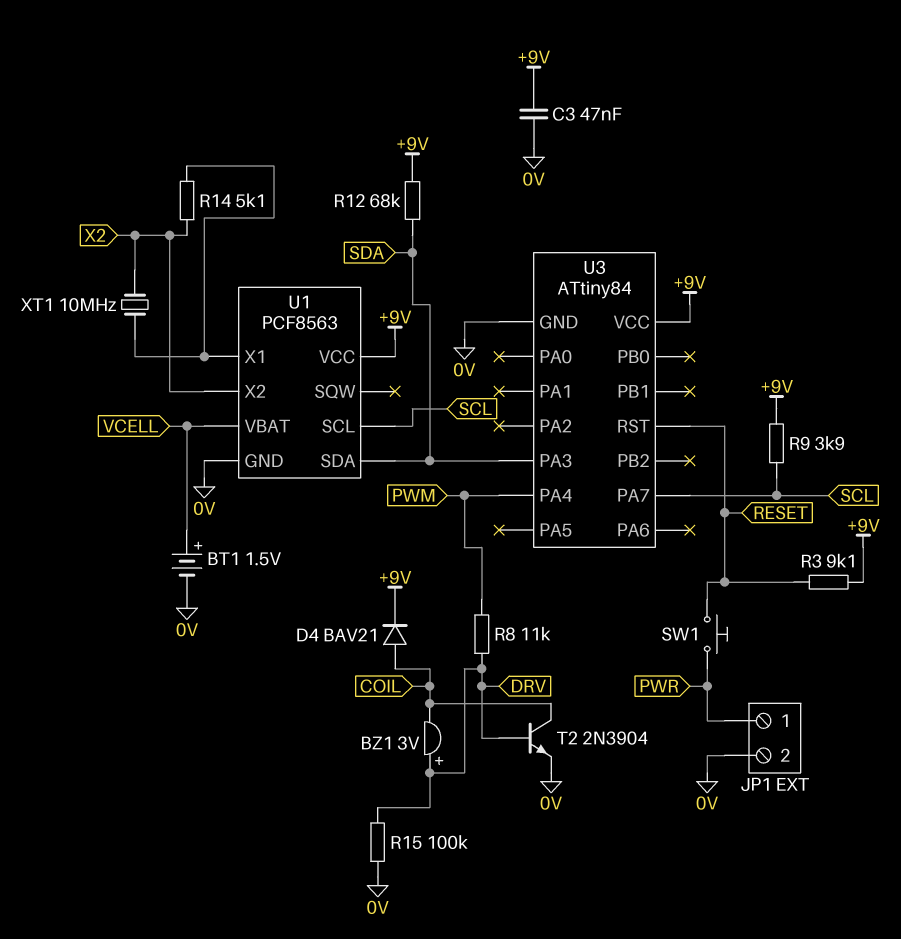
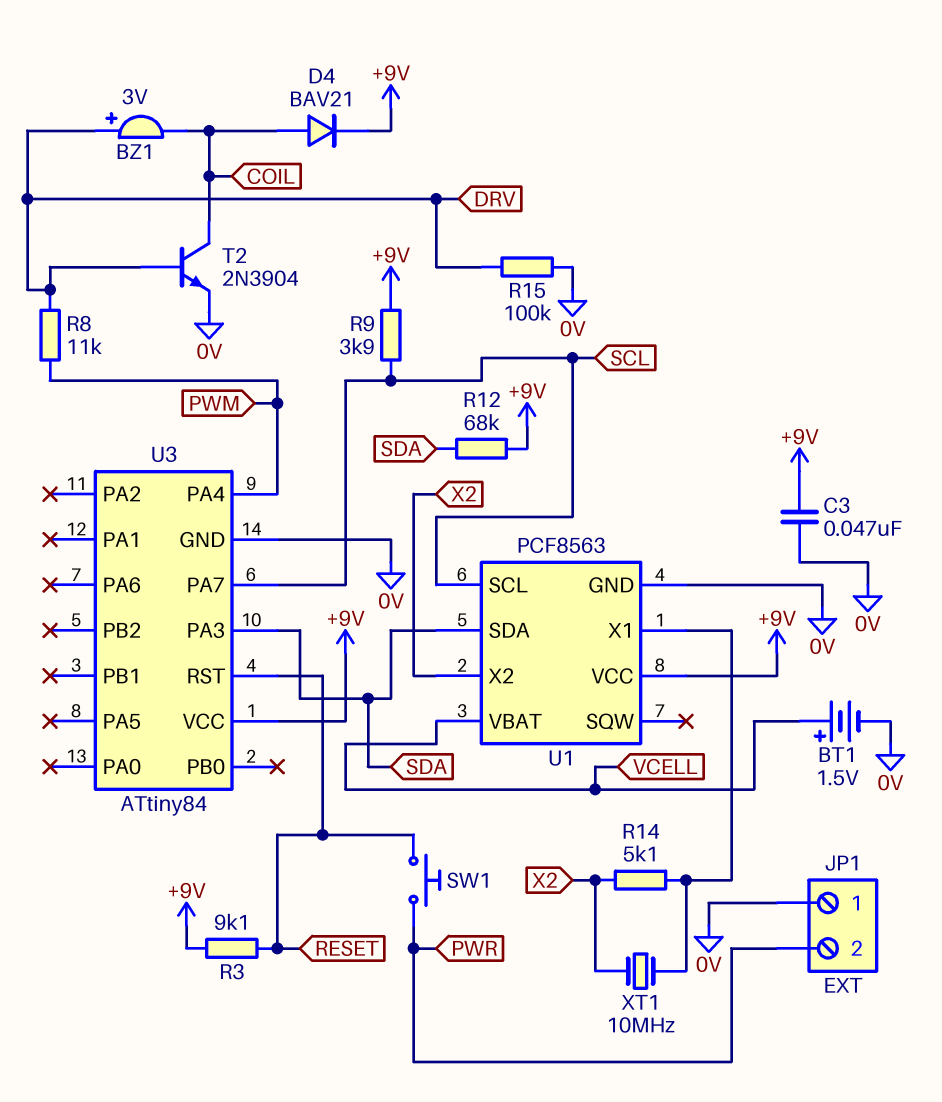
JP1 pin 1: PWR -> 0V
JP1 pin 2: 0V -> PWR

